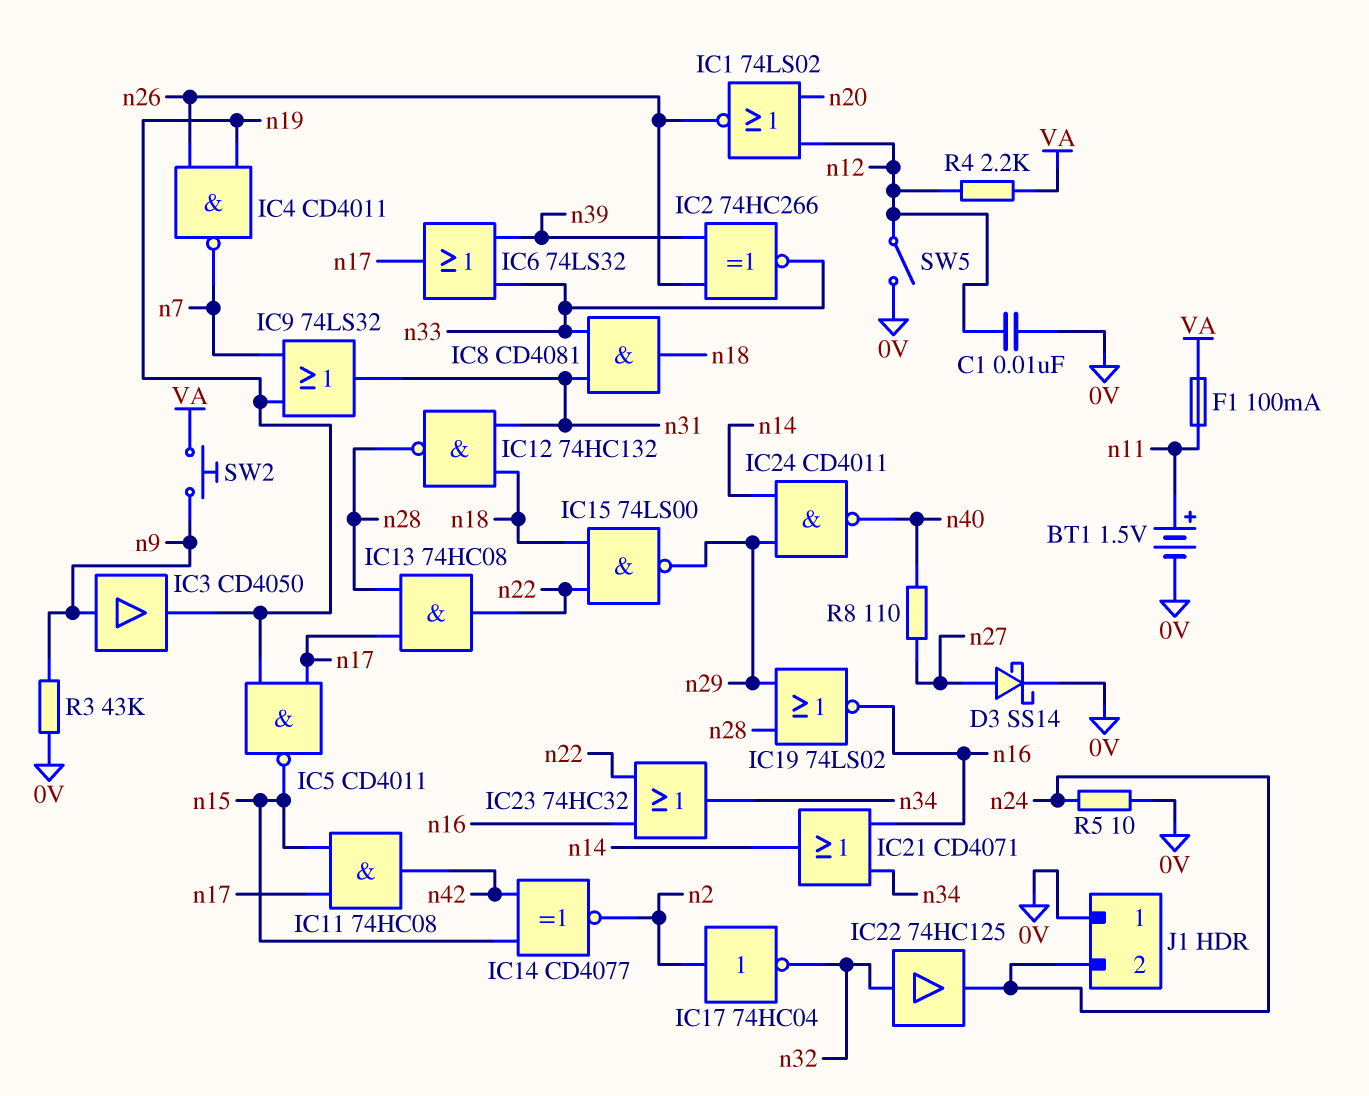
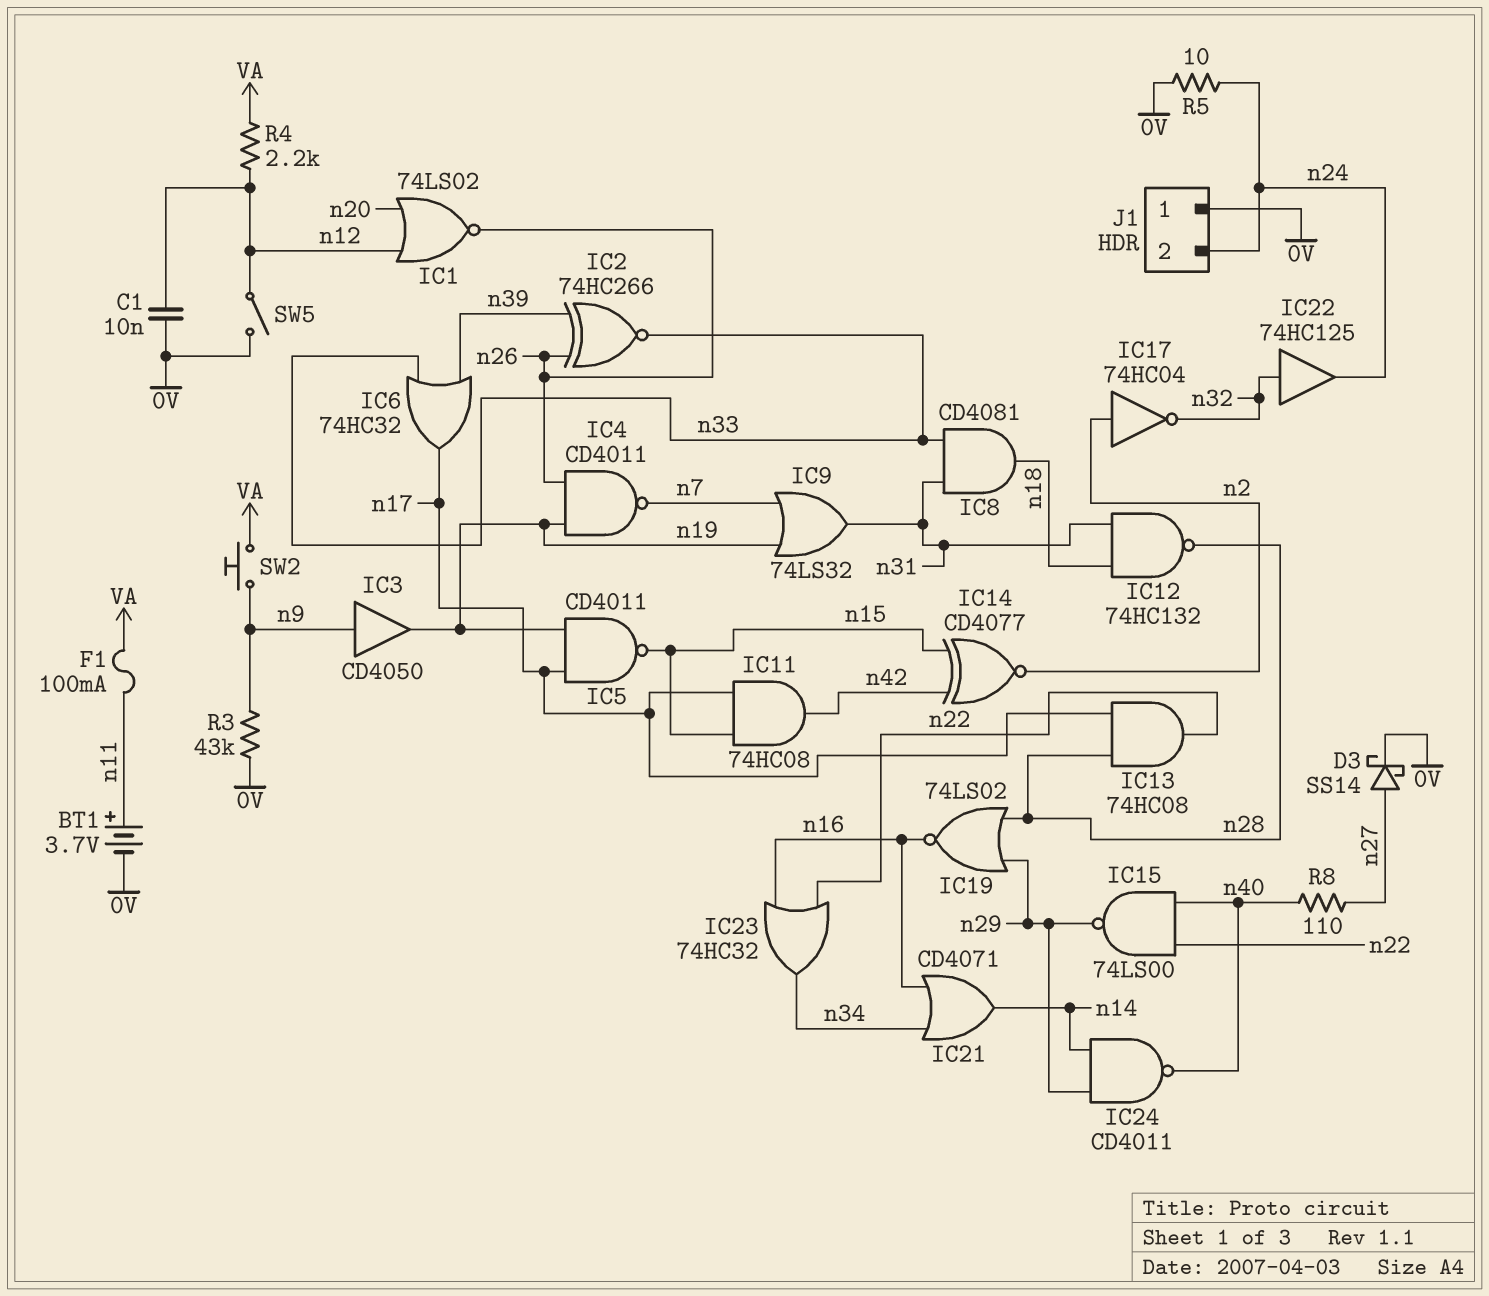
BT1: 1.5V (plus n11, minus 0V) -> 3.7V (plus n11, minus 0V)
IC6: OR 74LS32 (in n33, in n39, out n17) -> OR 74HC32 (in n33, in n39, out n17)
IC15: NAND 74LS00 (in n18, in n22, out n29) -> NAND 74LS00 (in n22, in n40, out n29)

